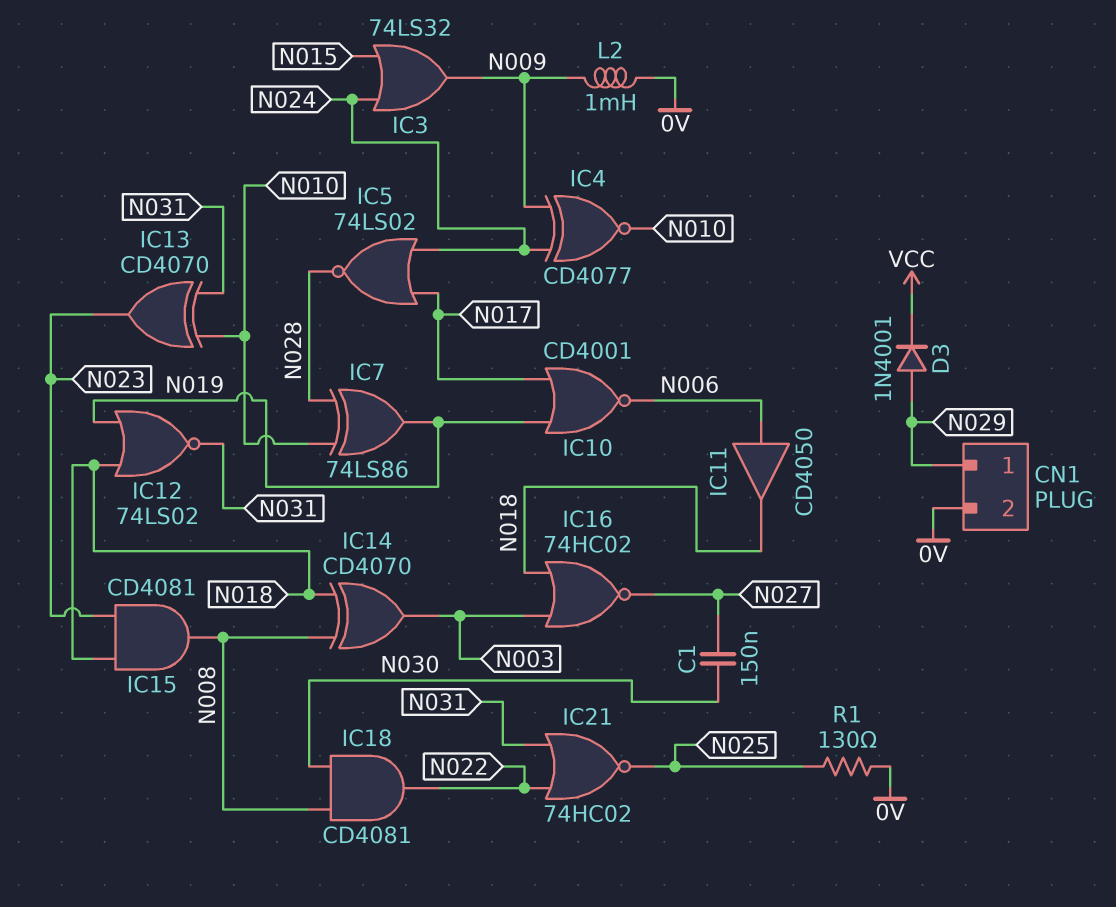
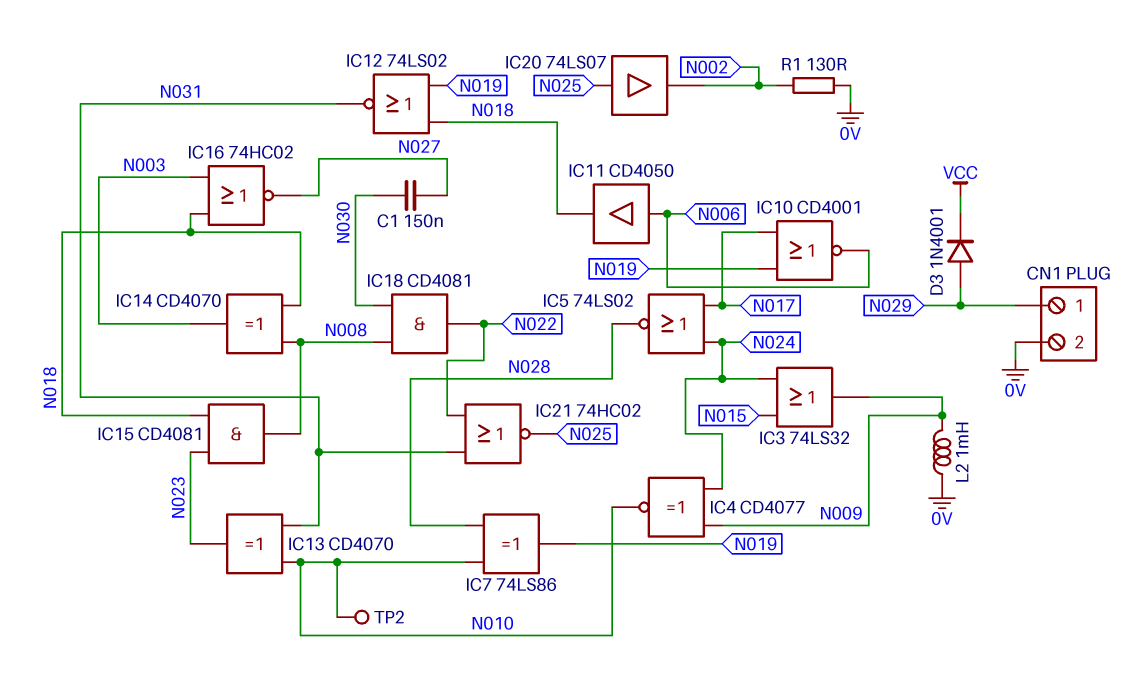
IC20: none -> buffer 74LS07 (in N025, out N002)
R1: 130 (0V, N025) -> 130 (0V, N002)
TP2: none -> test point (N010)

